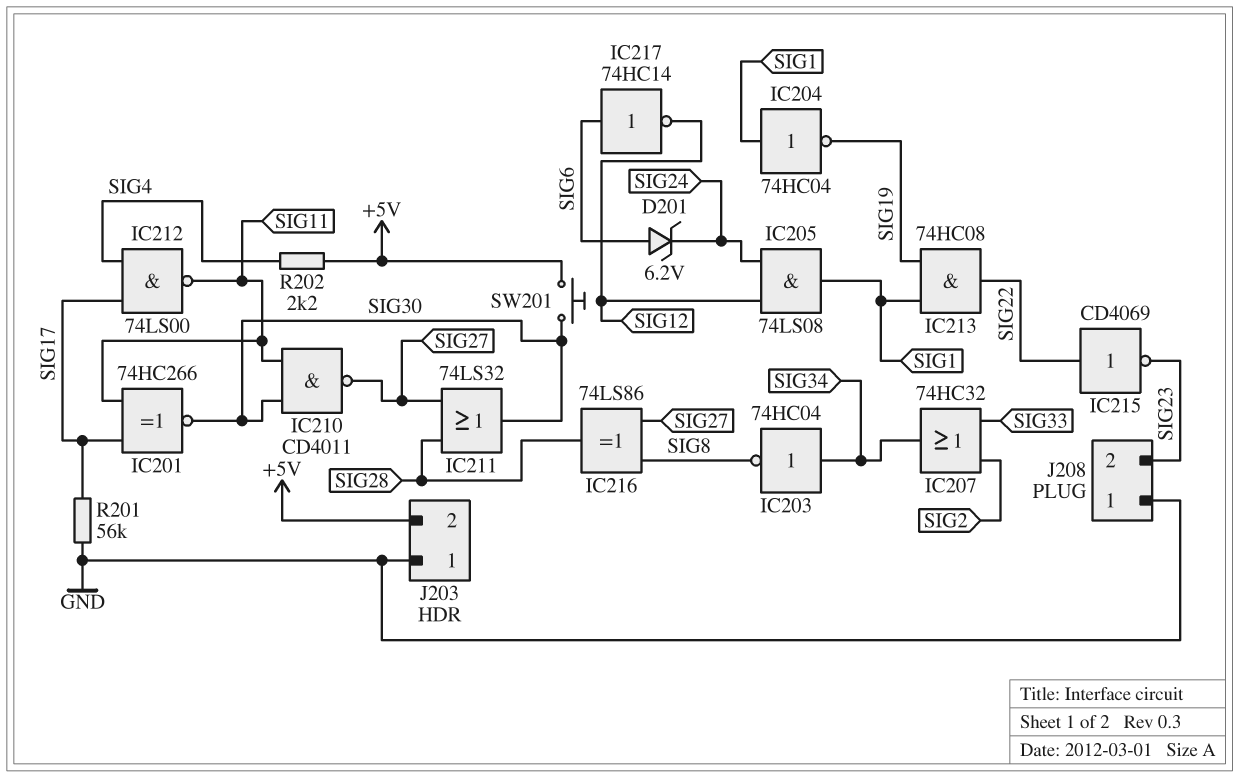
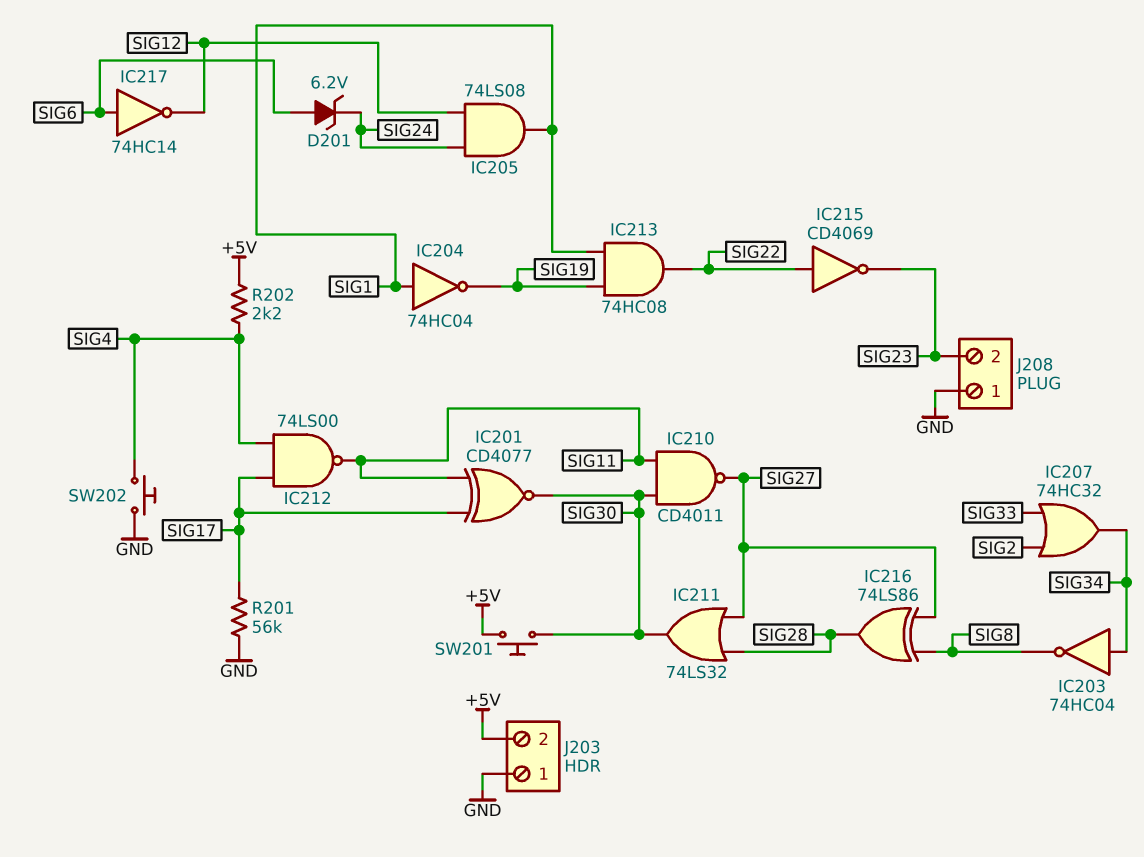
IC201: XNOR 74HC266 (in SIG11, in SIG17, out SIG30) -> XNOR CD4077 (in SIG11, in SIG17, out SIG30)
SW202: none -> button (GND, SIG4)

